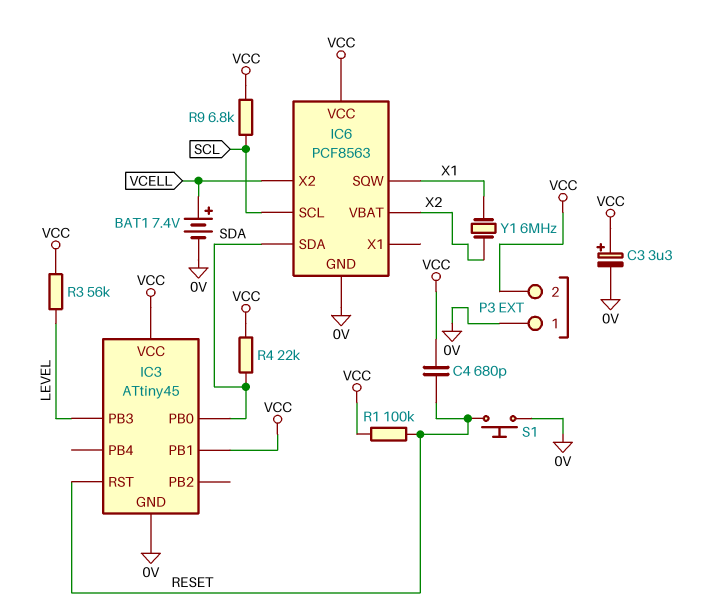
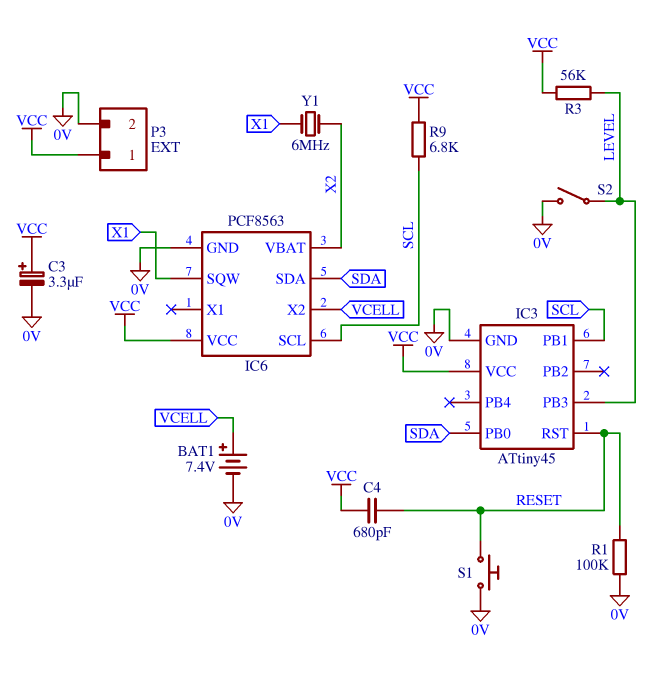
IC3 pin PB1: VCC -> SCL
P3 pin 1: 0V -> VCC
P3 pin 2: VCC -> 0V
R1: 100k (RESET, VCC) -> 100k (0V, RESET)
R4: 22k (SDA, VCC) -> none
S2: none -> switch (0V, LEVEL)

